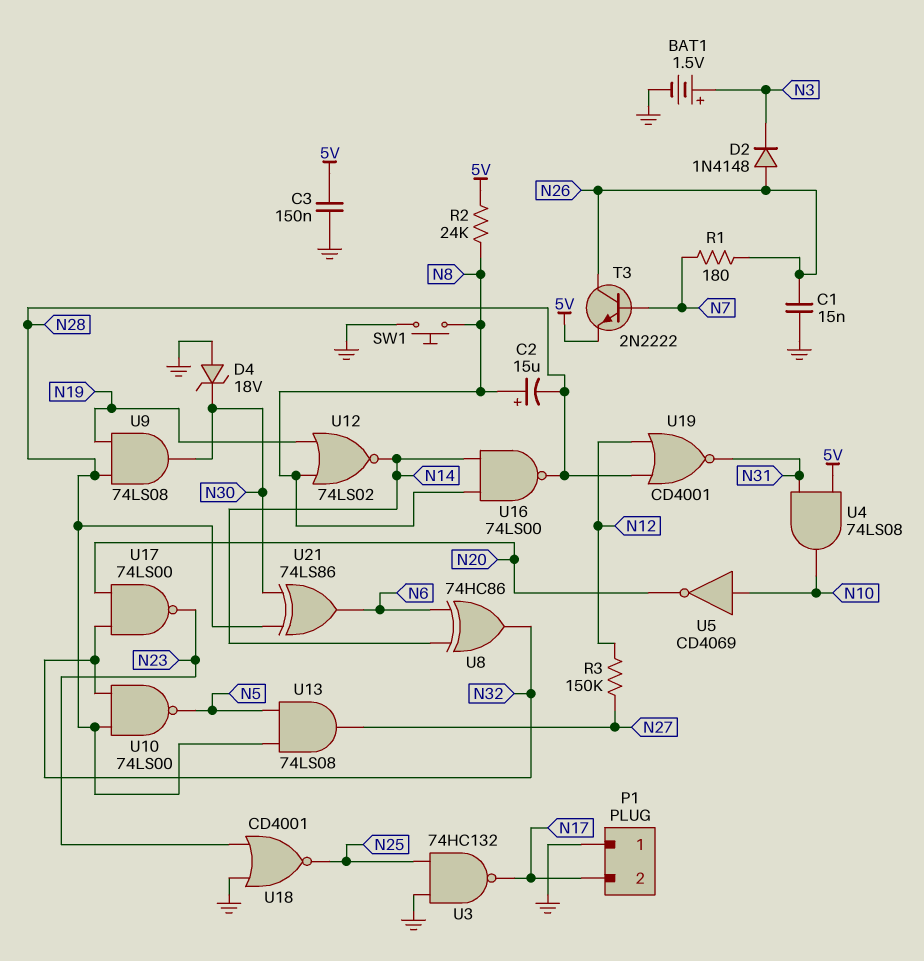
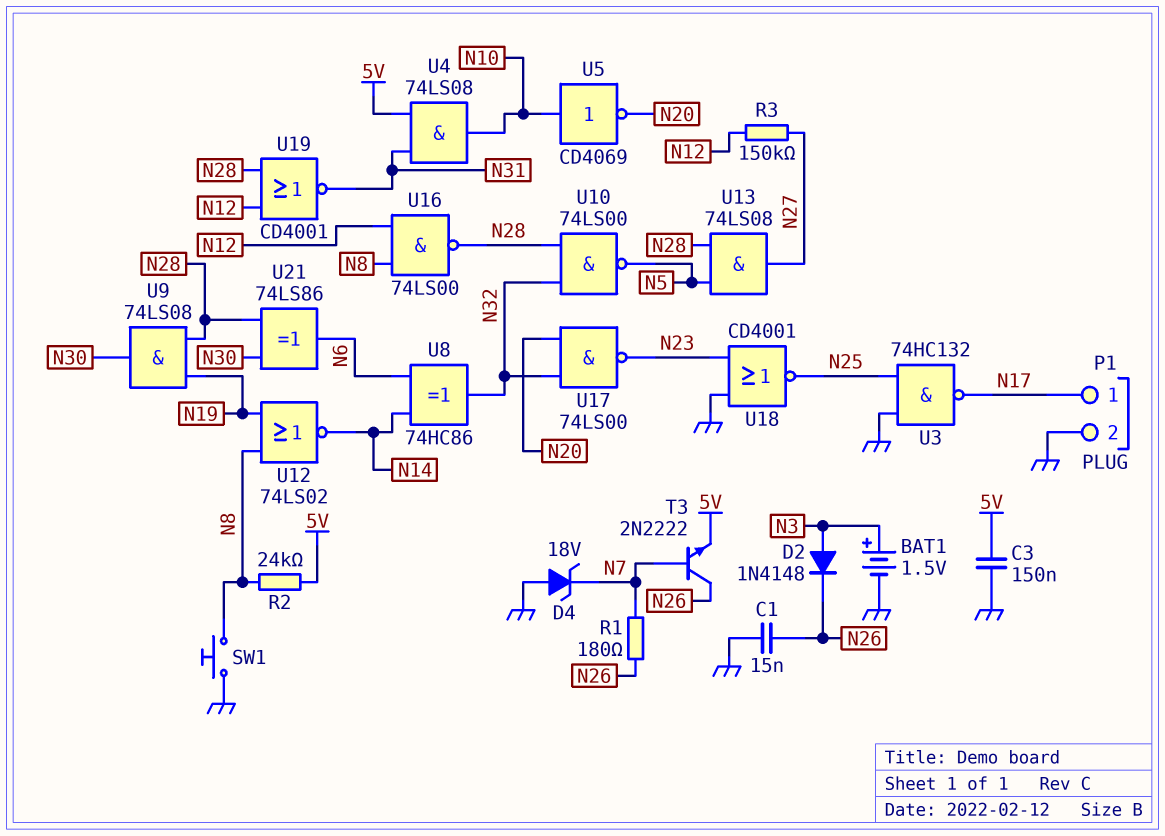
C2: 15uF (plus N8, minus N28) -> none
D2: diode 1N4148 (A N26, K N3) -> diode 1N4148 (A N3, K N26)
D4: zener 18V (A GND, K N30) -> zener 18V (A GND, K N7)
P1 pin 1: GND -> N17
P1 pin 2: N17 -> GND
U16: NAND 74LS00 (in N8, in N14, out N28) -> NAND 74LS00 (in N8, in N12, out N28)

